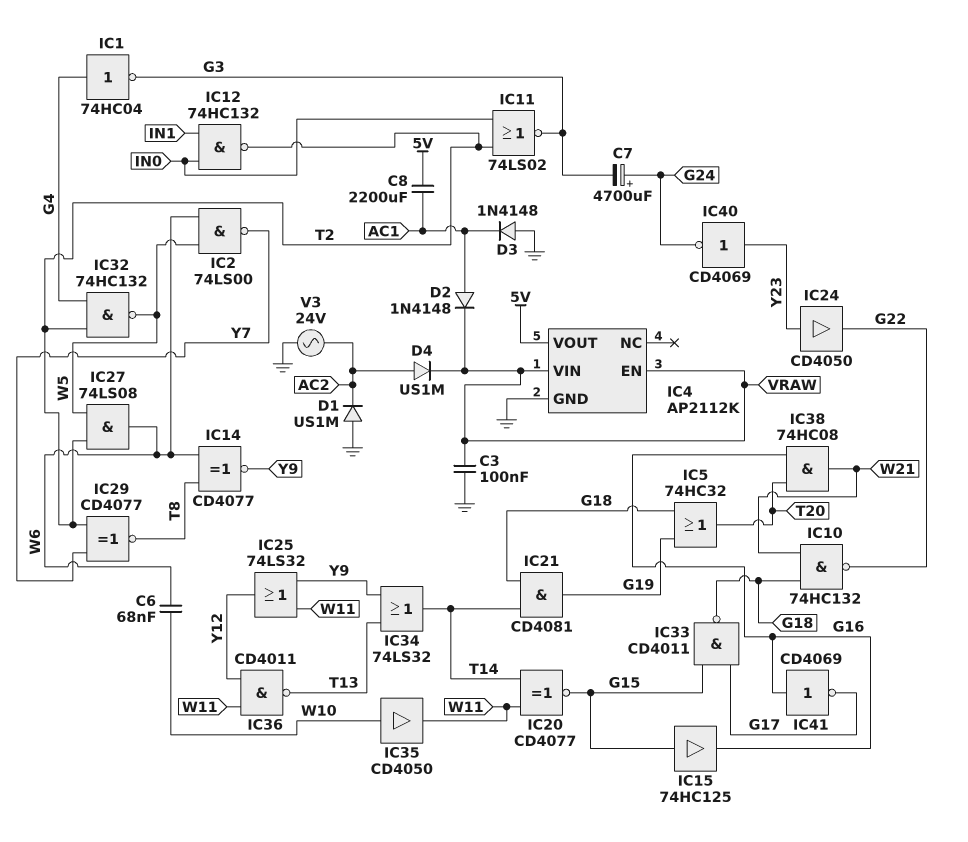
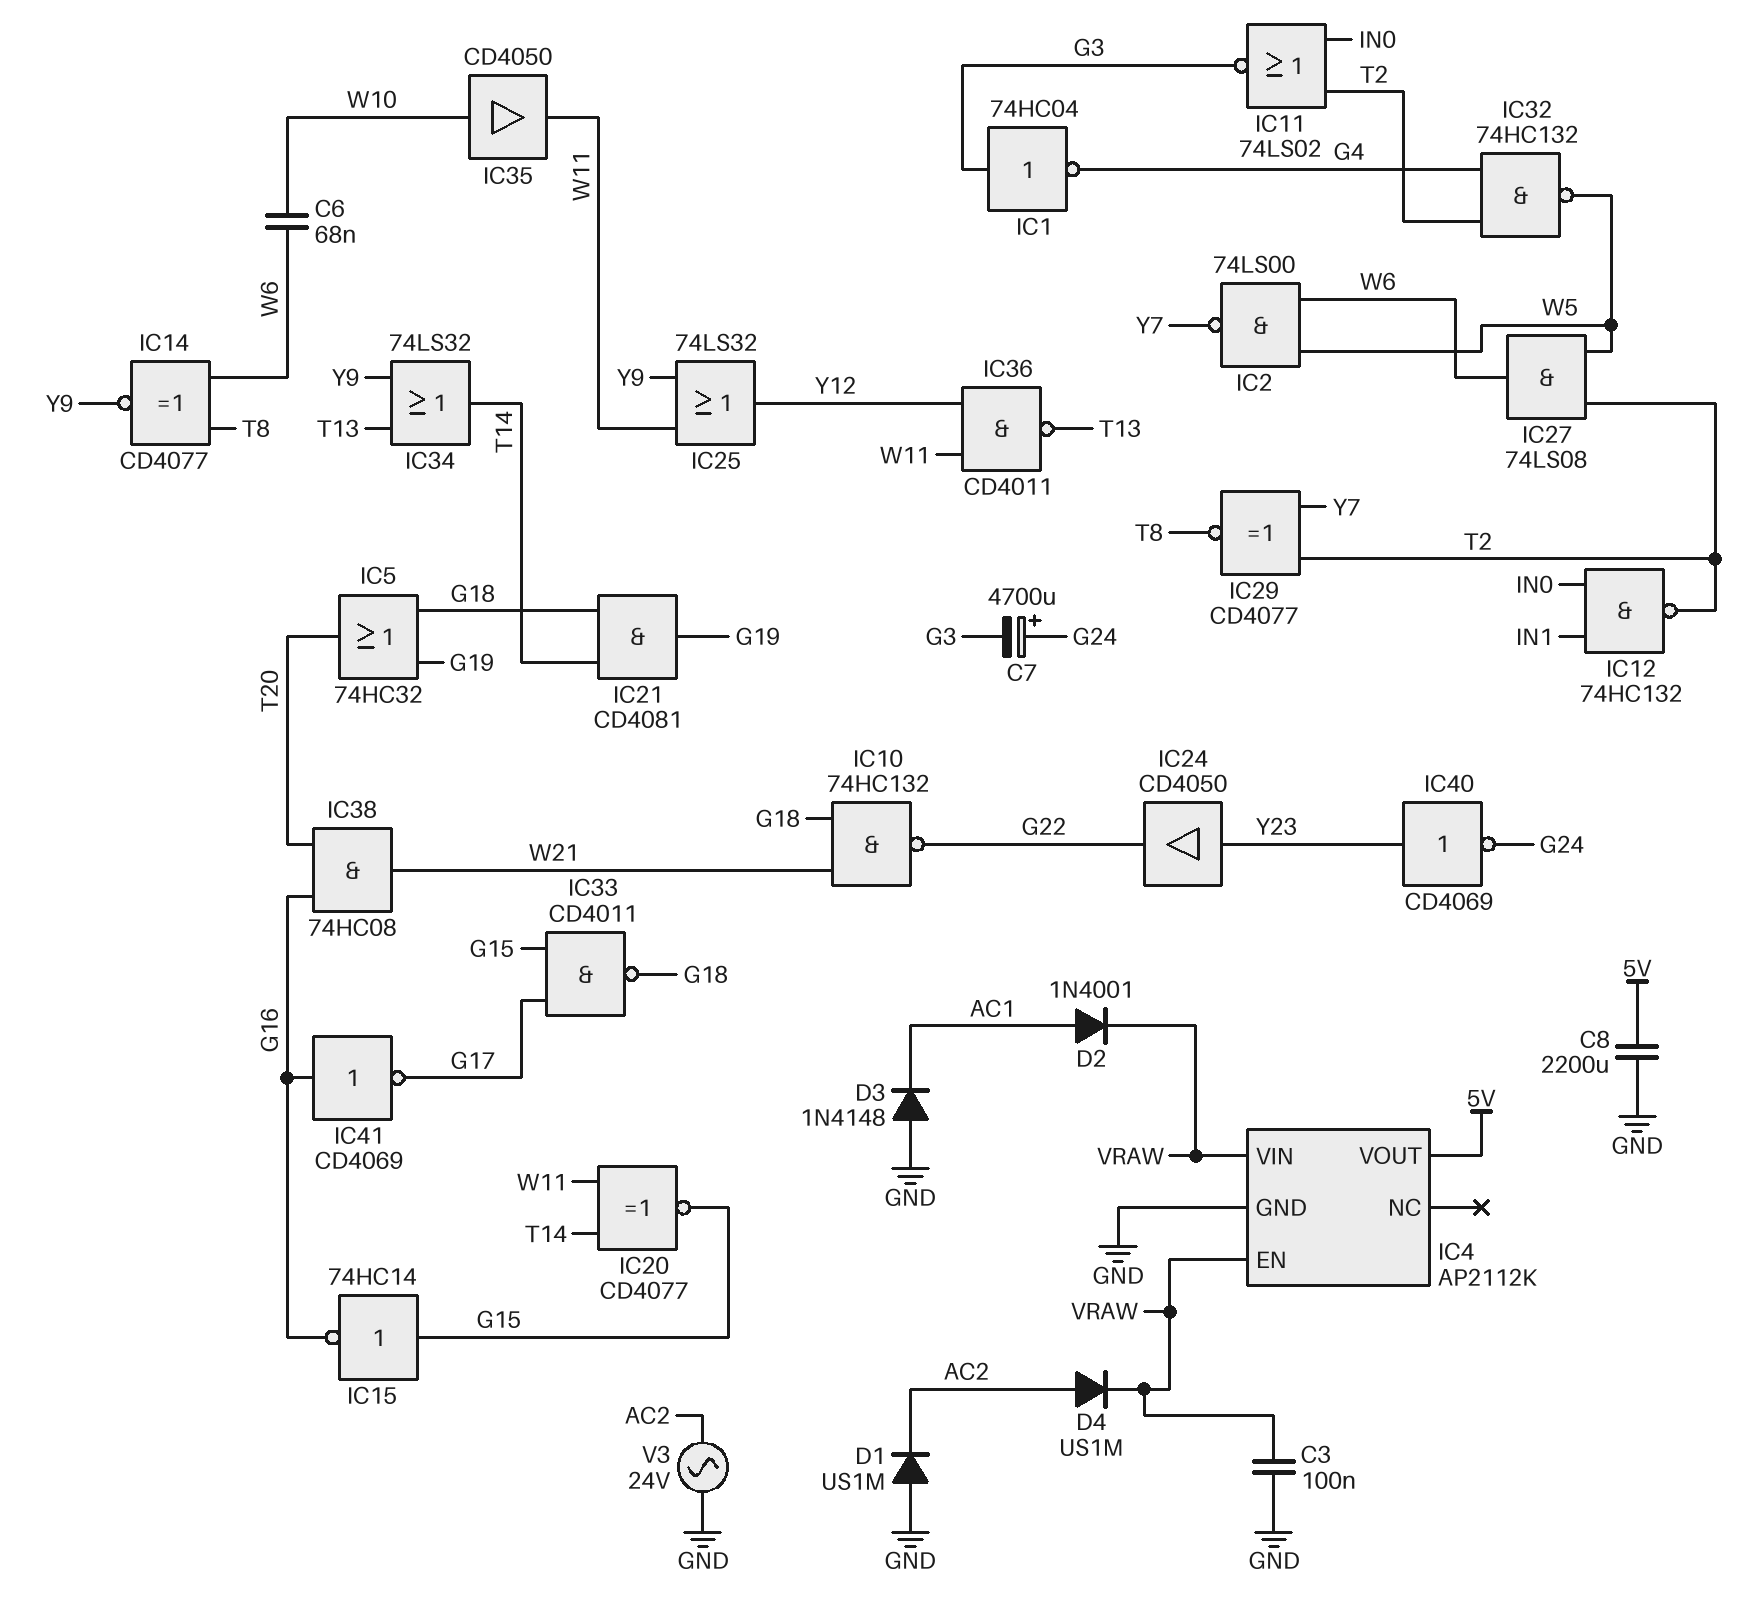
C8: 2200uF (5V, AC1) -> 2200uF (5V, GND)
D2: diode 1N4148 (A AC1, K VRAW) -> diode 1N4001 (A AC1, K VRAW)
IC1: NOT 74HC04 (in G4, out G3) -> NOT 74HC04 (in G3, out G4)
IC15: buffer 74HC125 (in G15, out G16) -> NOT 74HC14 (in G15, out G16)

